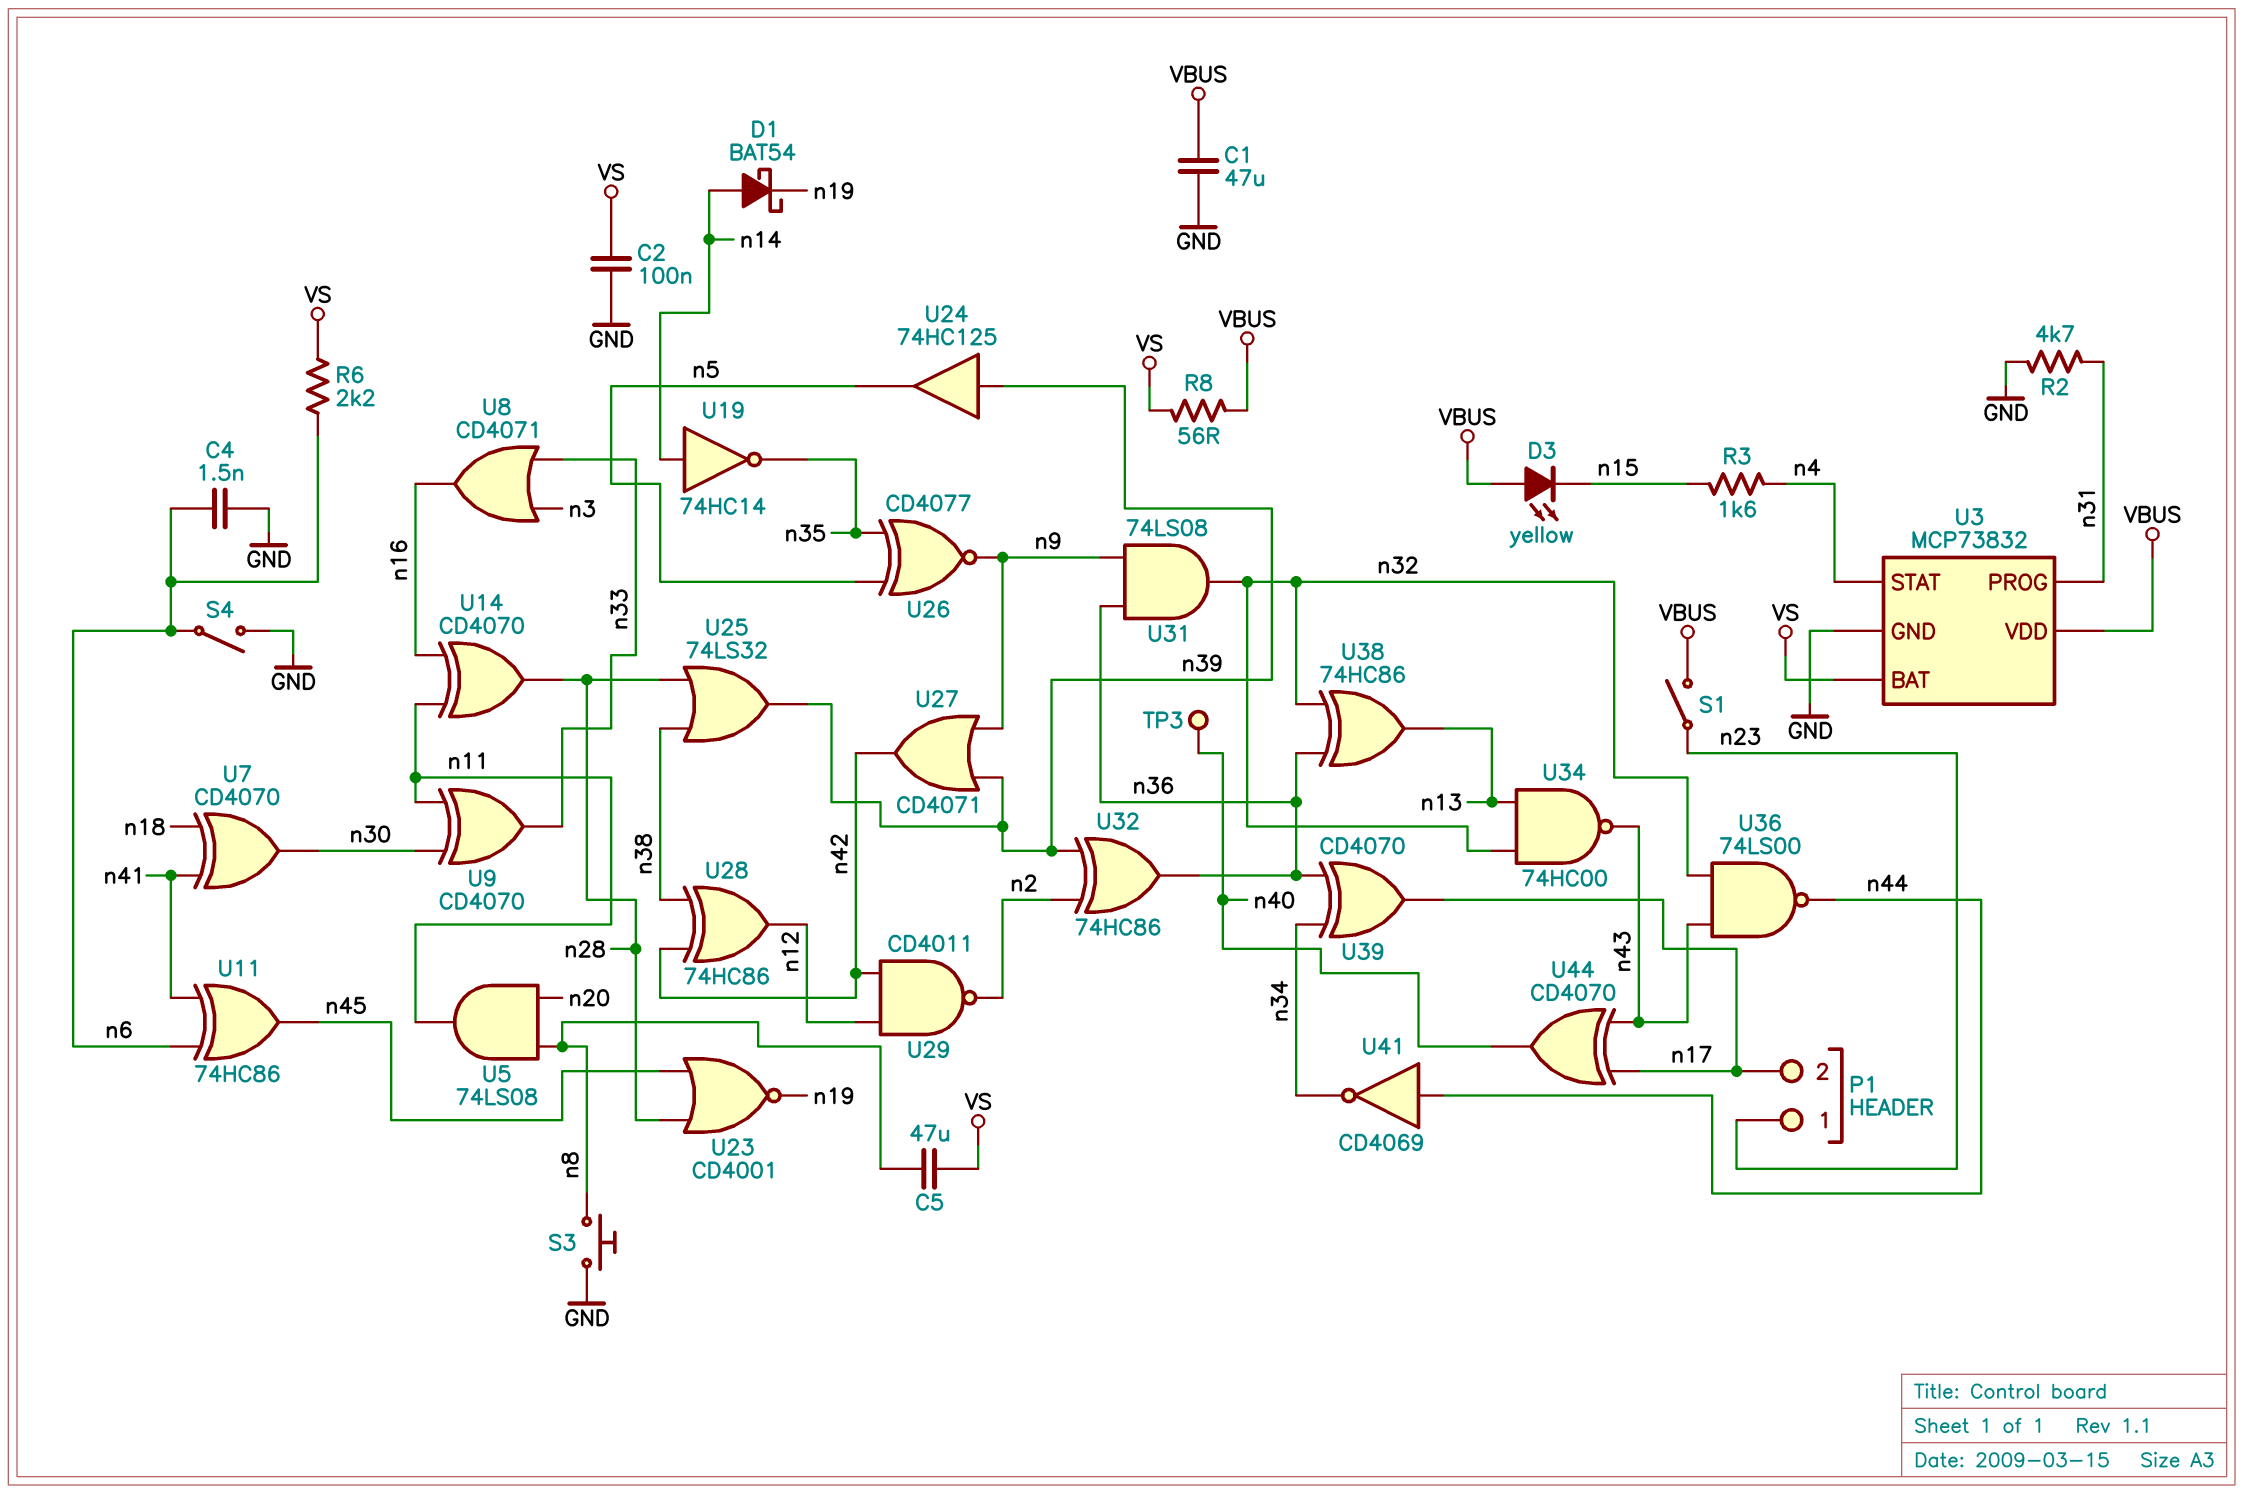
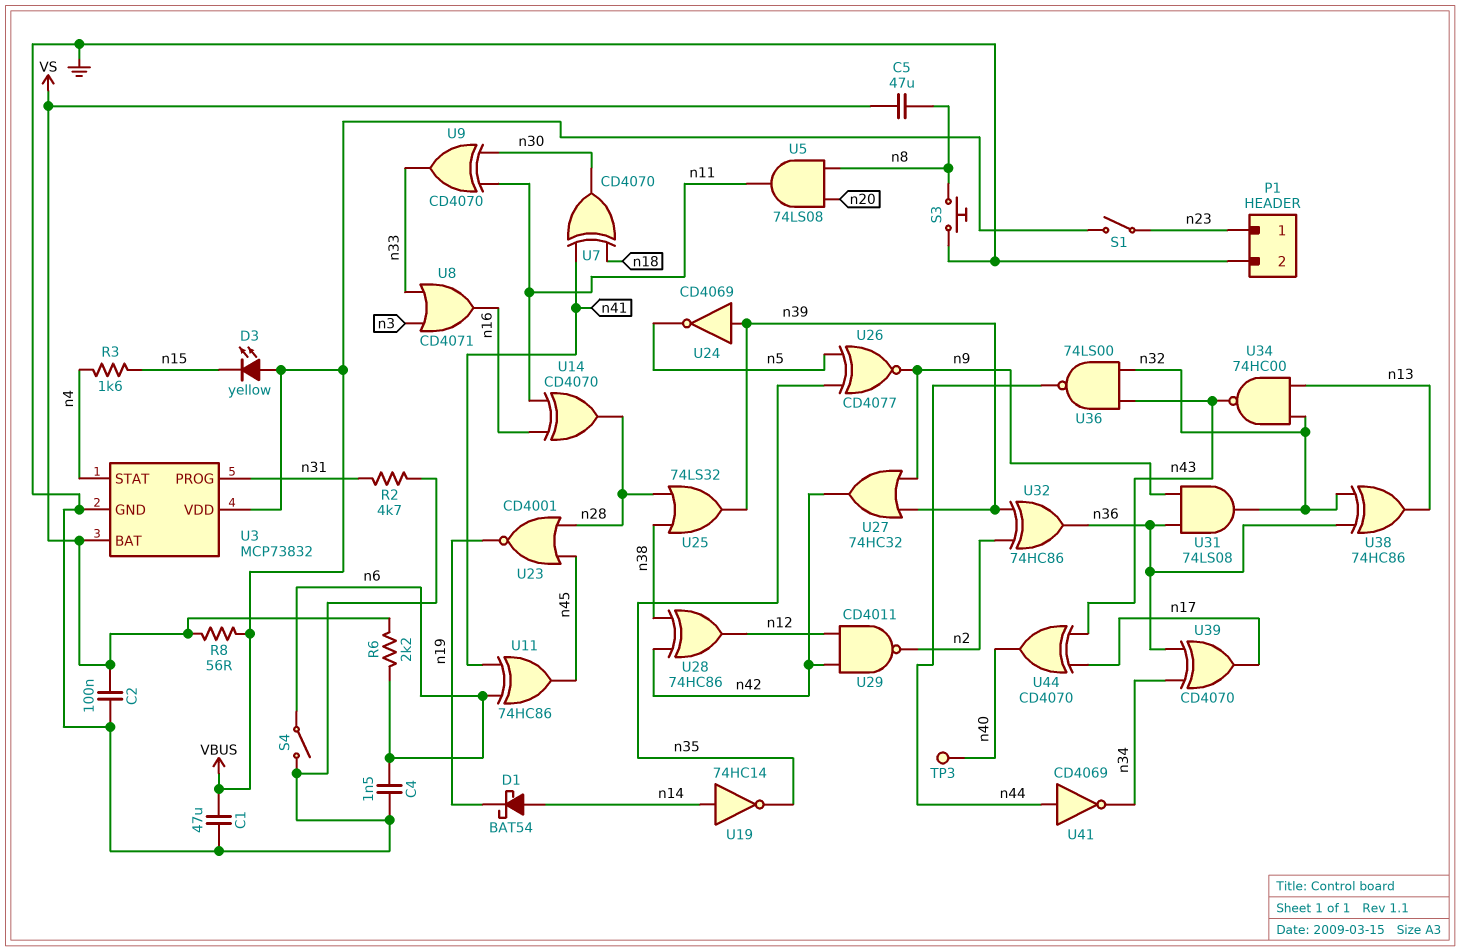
P1 pin 2: n17 -> GND
U24: buffer 74HC125 (in n39, out n5) -> NOT CD4069 (in n39, out n5)
U27: OR CD4071 (in n9, in n39, out n42) -> OR 74HC32 (in n9, in n39, out n42)

